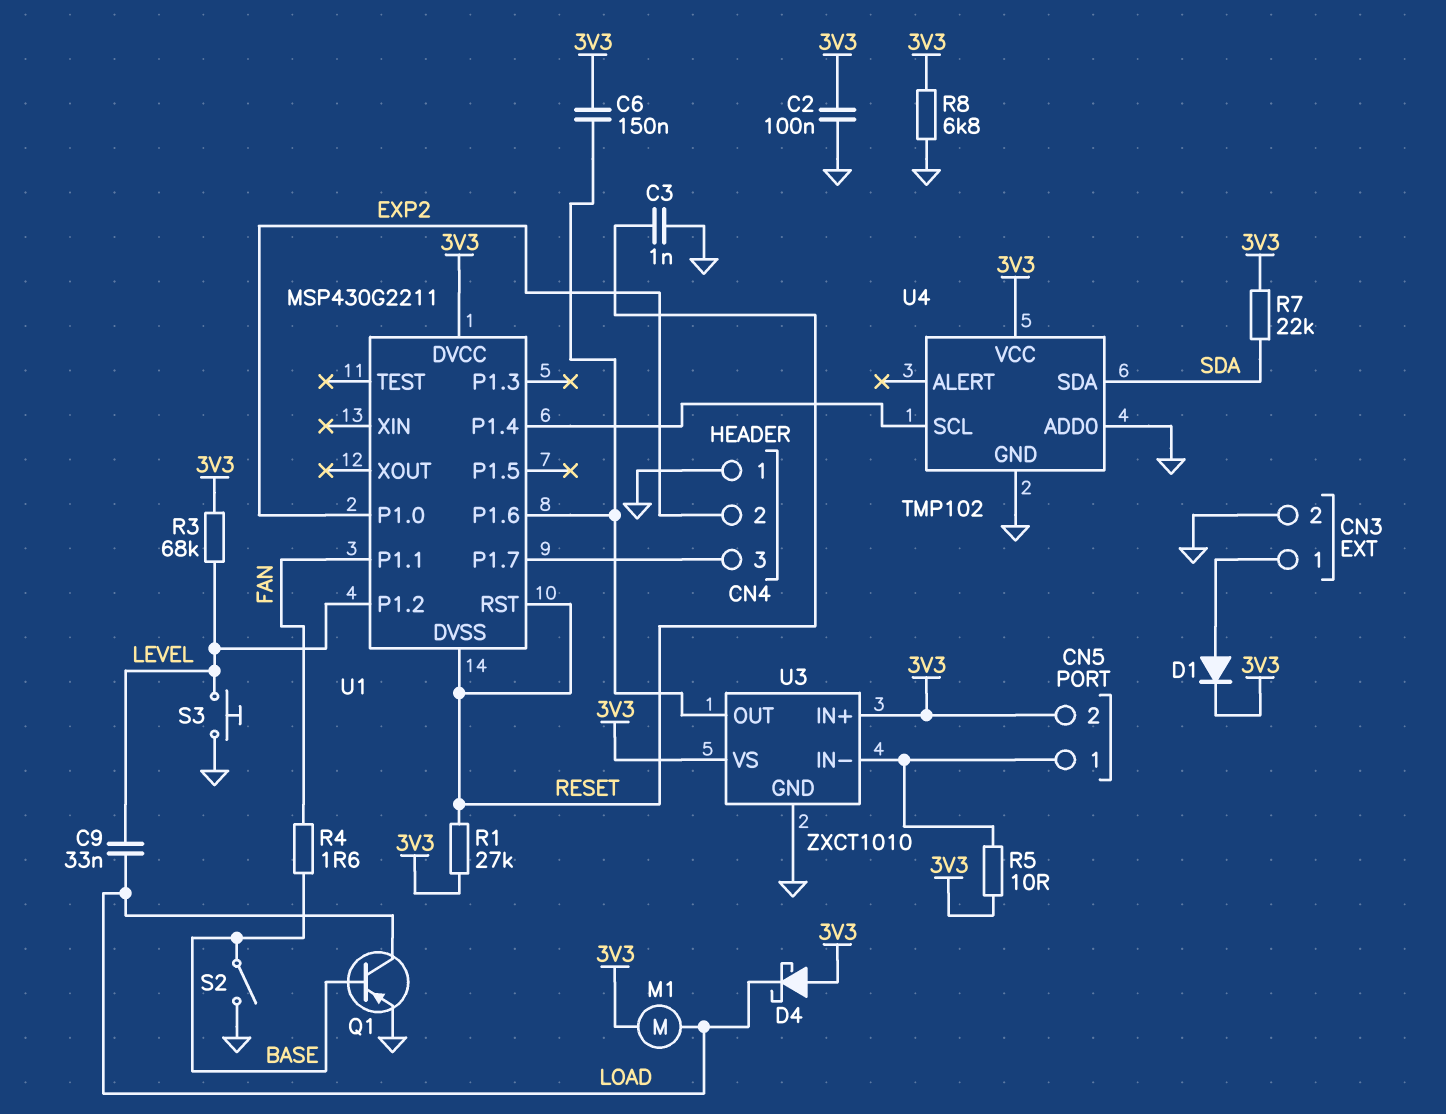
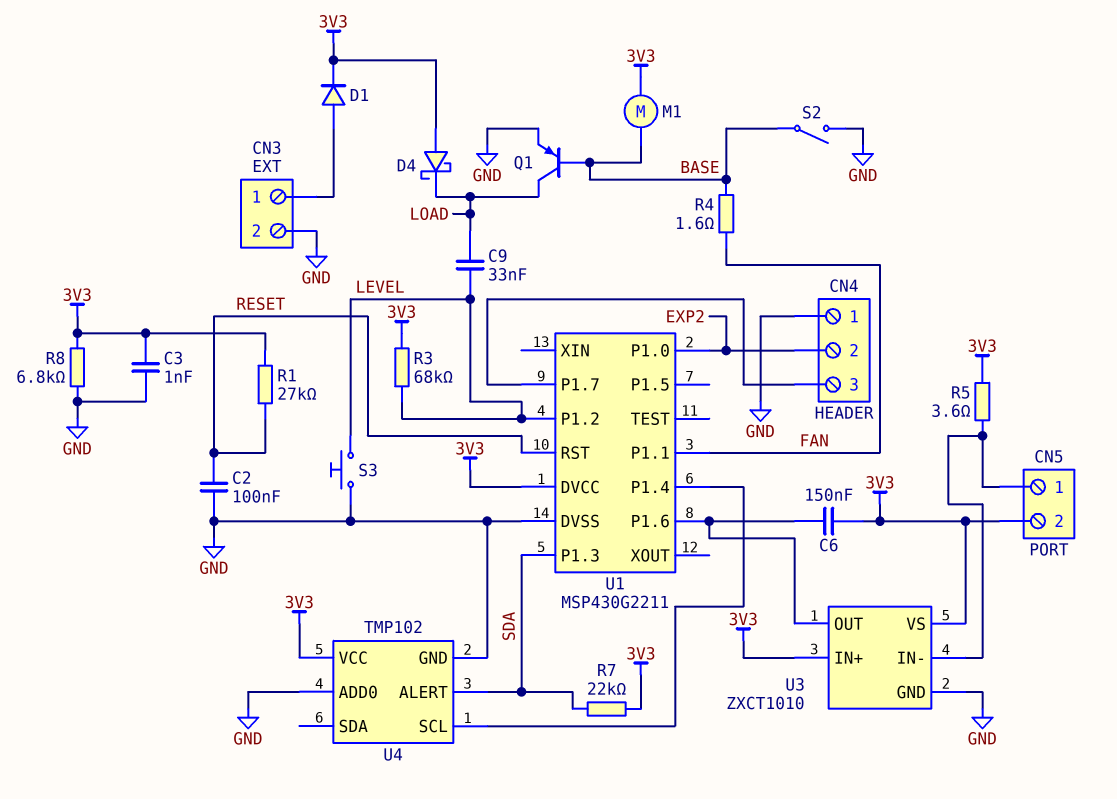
C2: 100nF (3V3, GND) -> 100nF (GND, RESET)
C3: 1nF (GND, RESET) -> 1nF (3V3, GND)
M1: motor (3V3, LOAD) -> motor (3V3, BASE)
R5: 10 (3V3, CN5/1) -> 3.6 (3V3, CN5/1)
U1 pin DVSS: RESET -> GND
U1 pin P1.3: none -> SDA
U4 pin ALERT: none -> SDA
U4 pin SDA: SDA -> none

